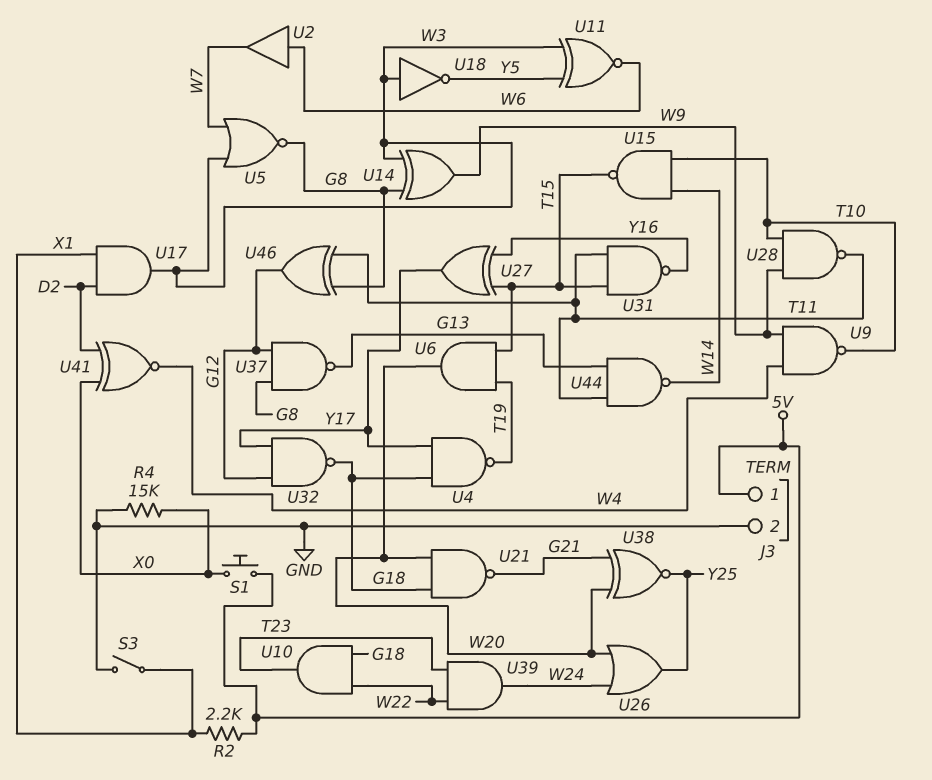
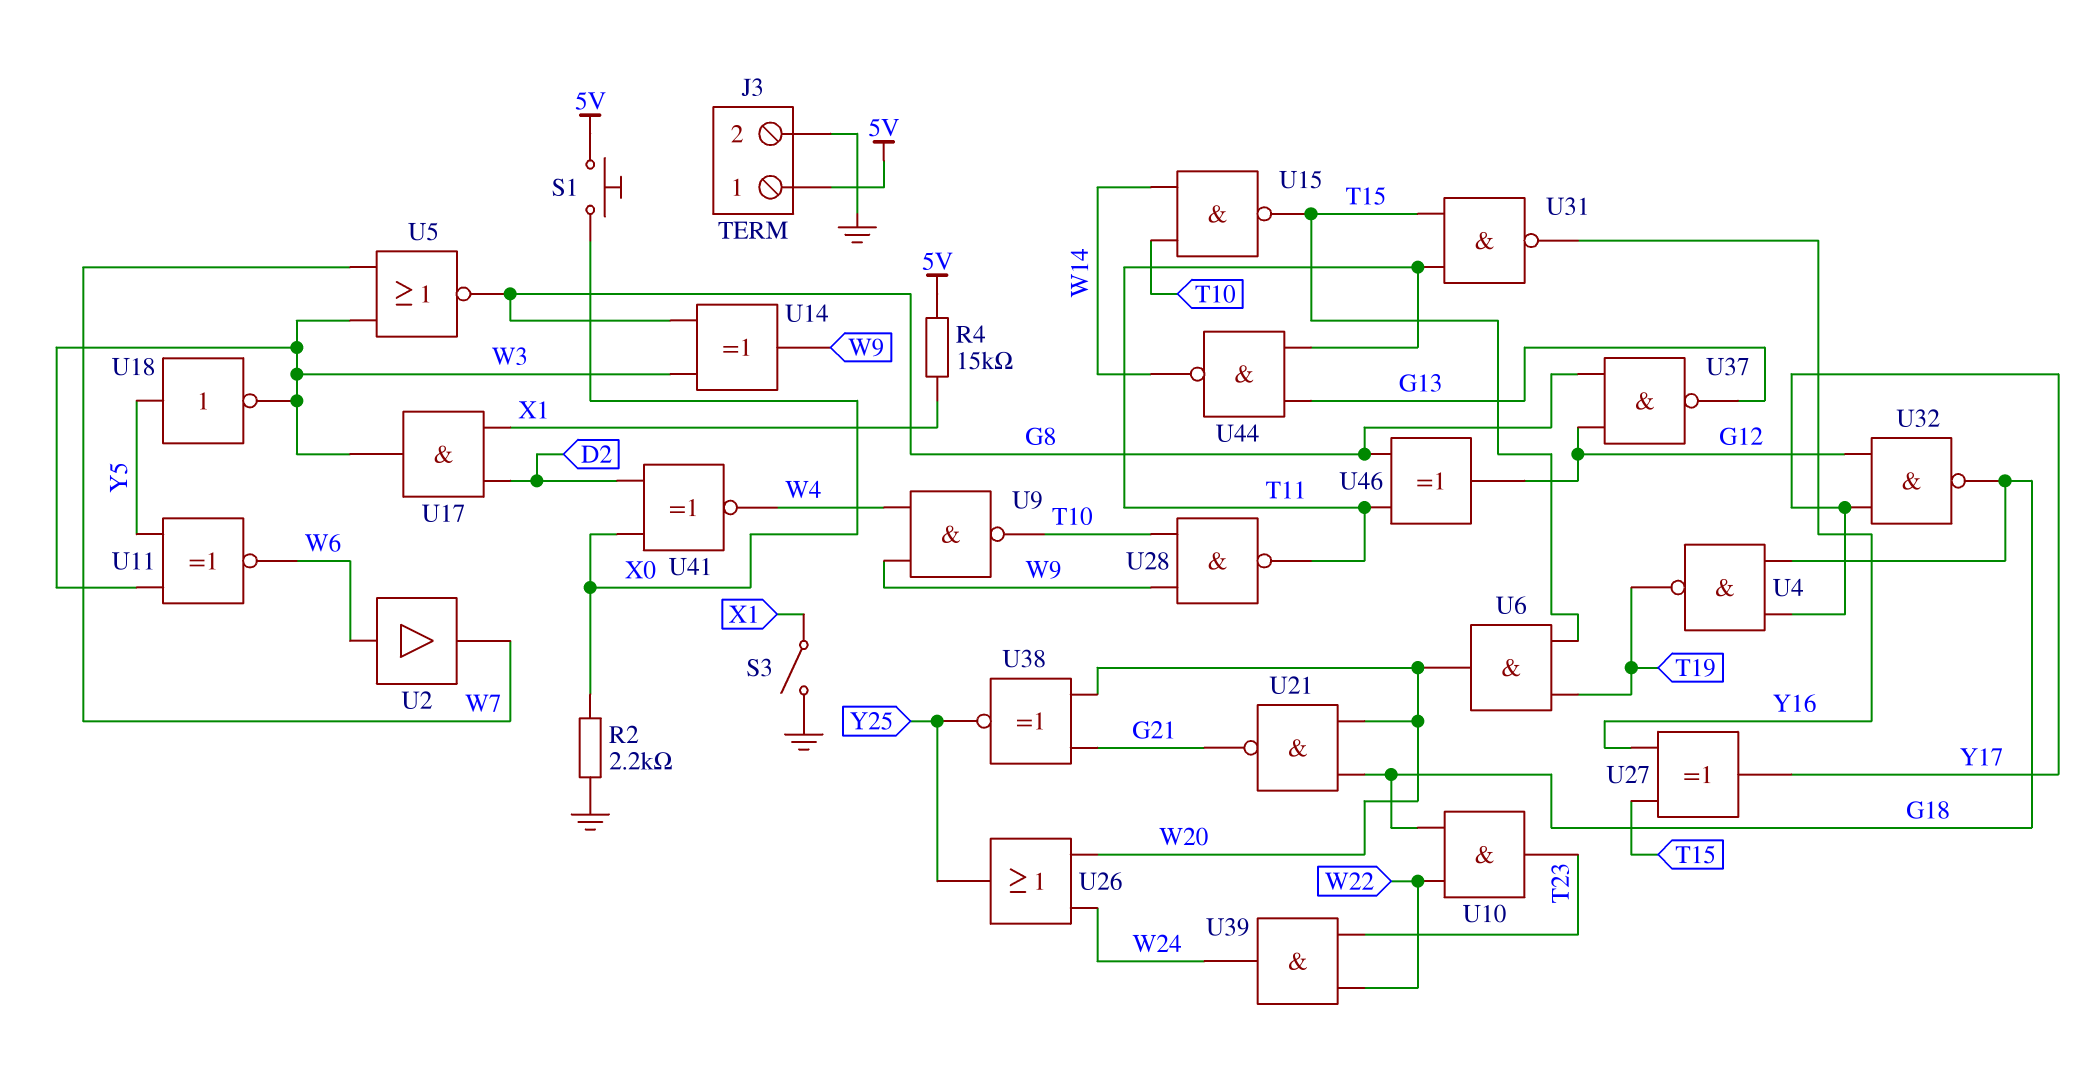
R2: 2.2k (5V, X1) -> 2.2k (GND, X0)
R4: 15k (GND, X0) -> 15k (5V, X1)
U18: NOT (in W3, out Y5) -> NOT (in Y5, out W3)

